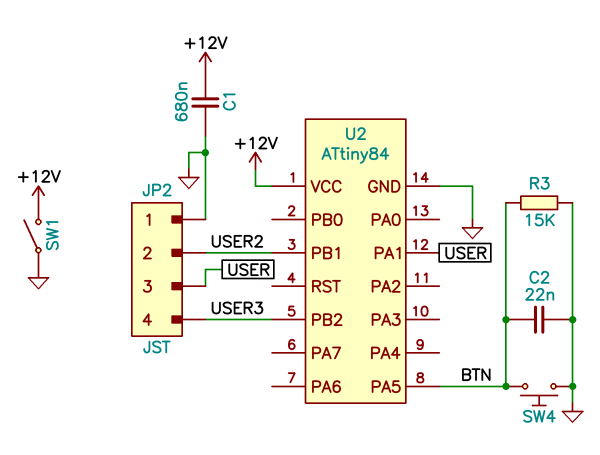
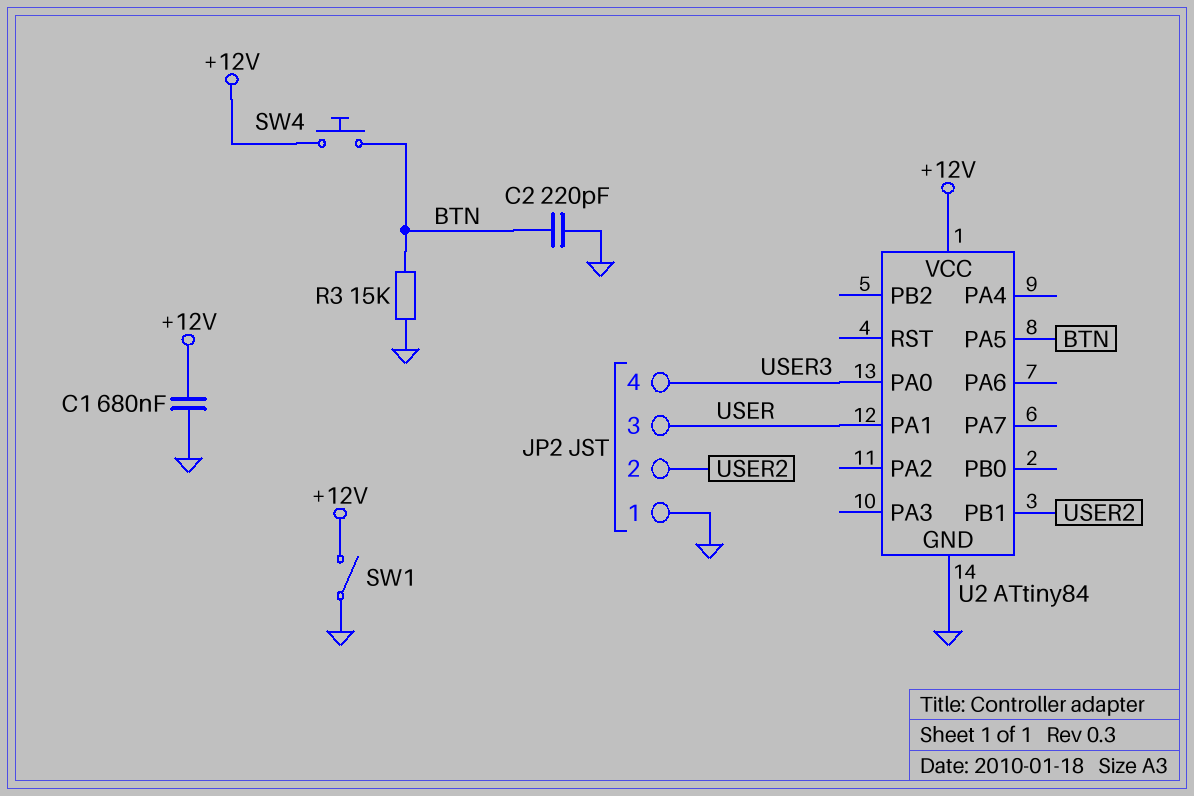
C2: 22nF (BTN, GND) -> 220pF (BTN, GND)
SW4: button (BTN, GND) -> button (+12V, BTN)
U2 pin PA0: none -> USER3
U2 pin PB2: USER3 -> none

